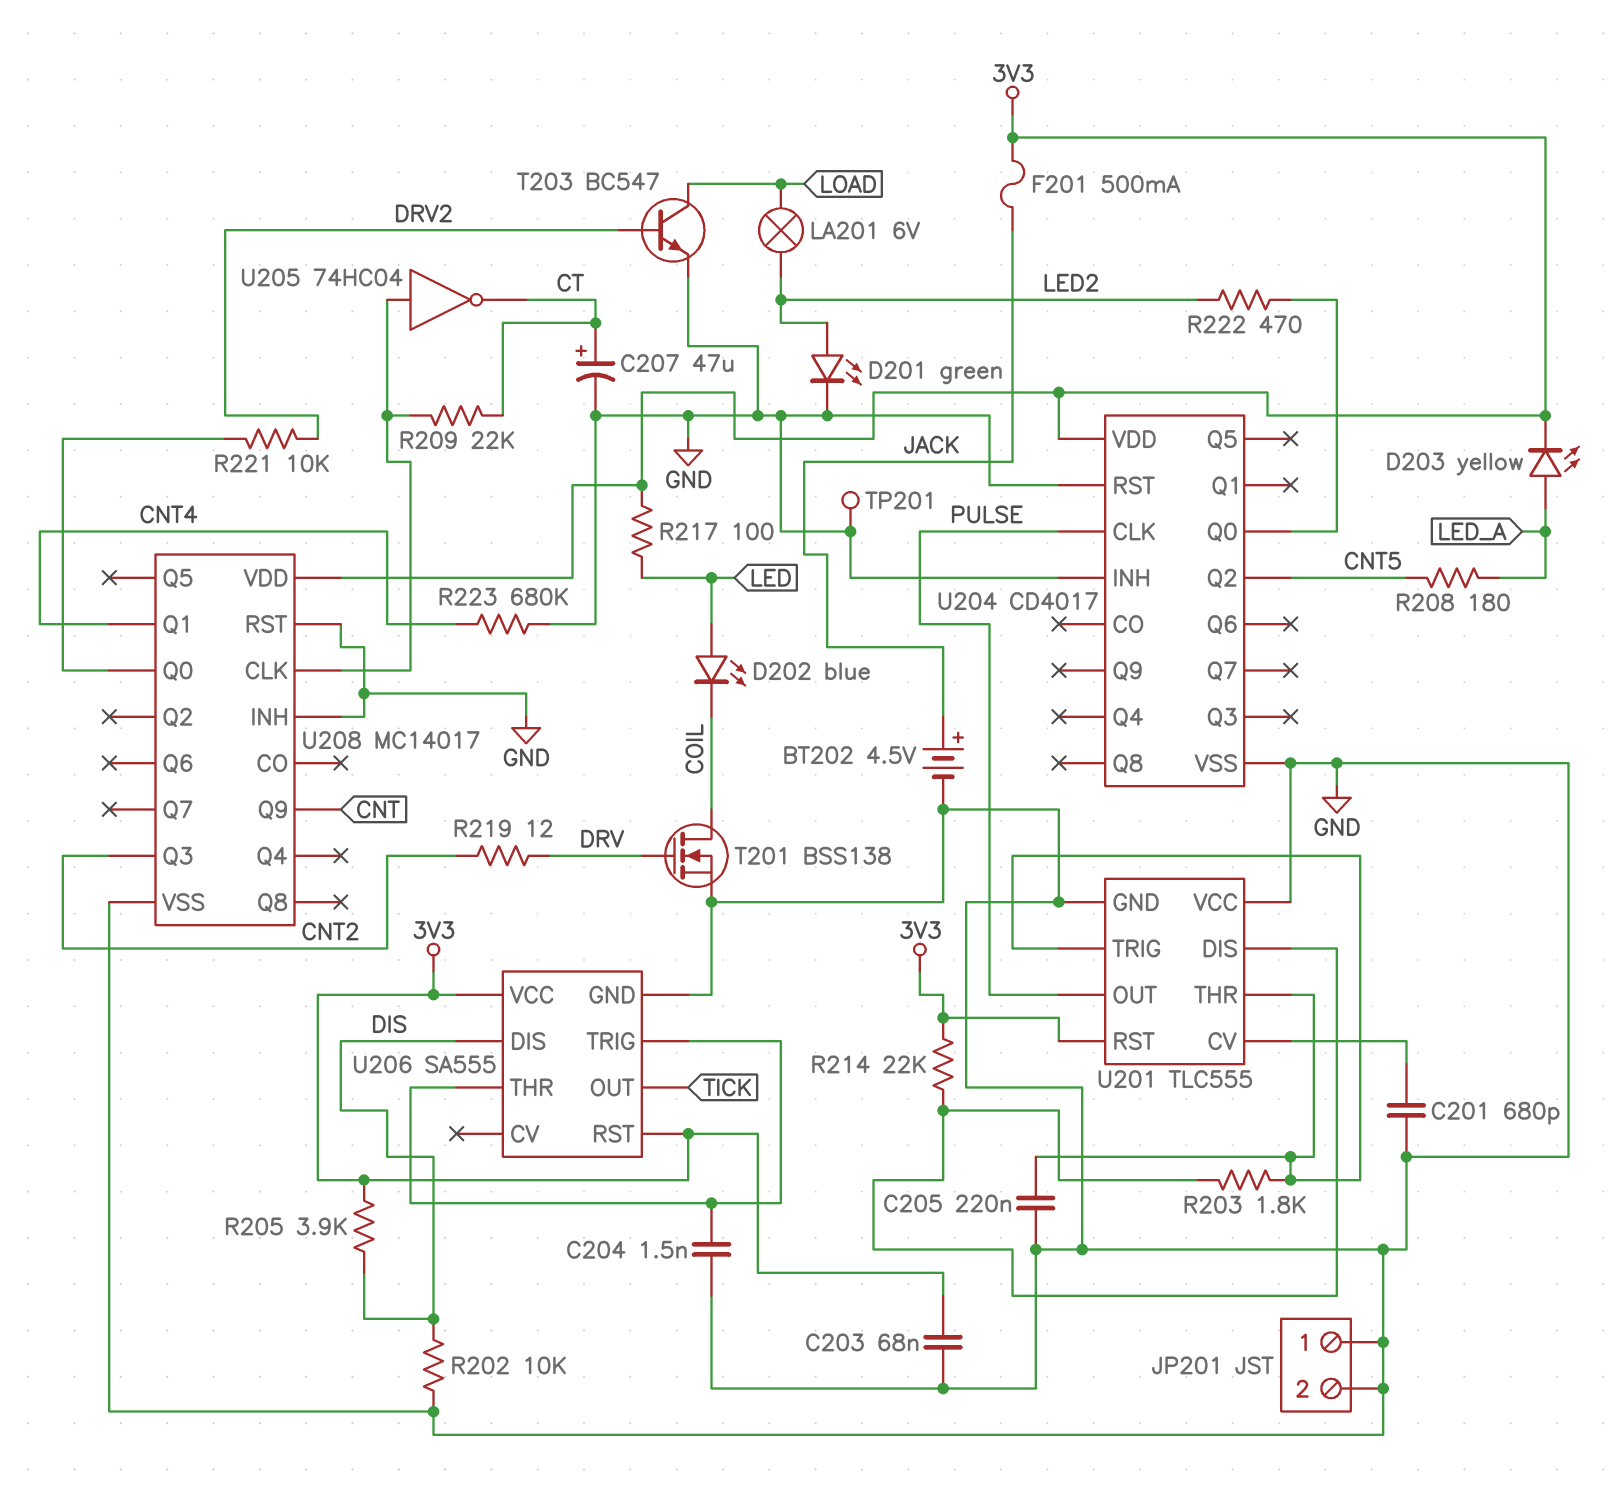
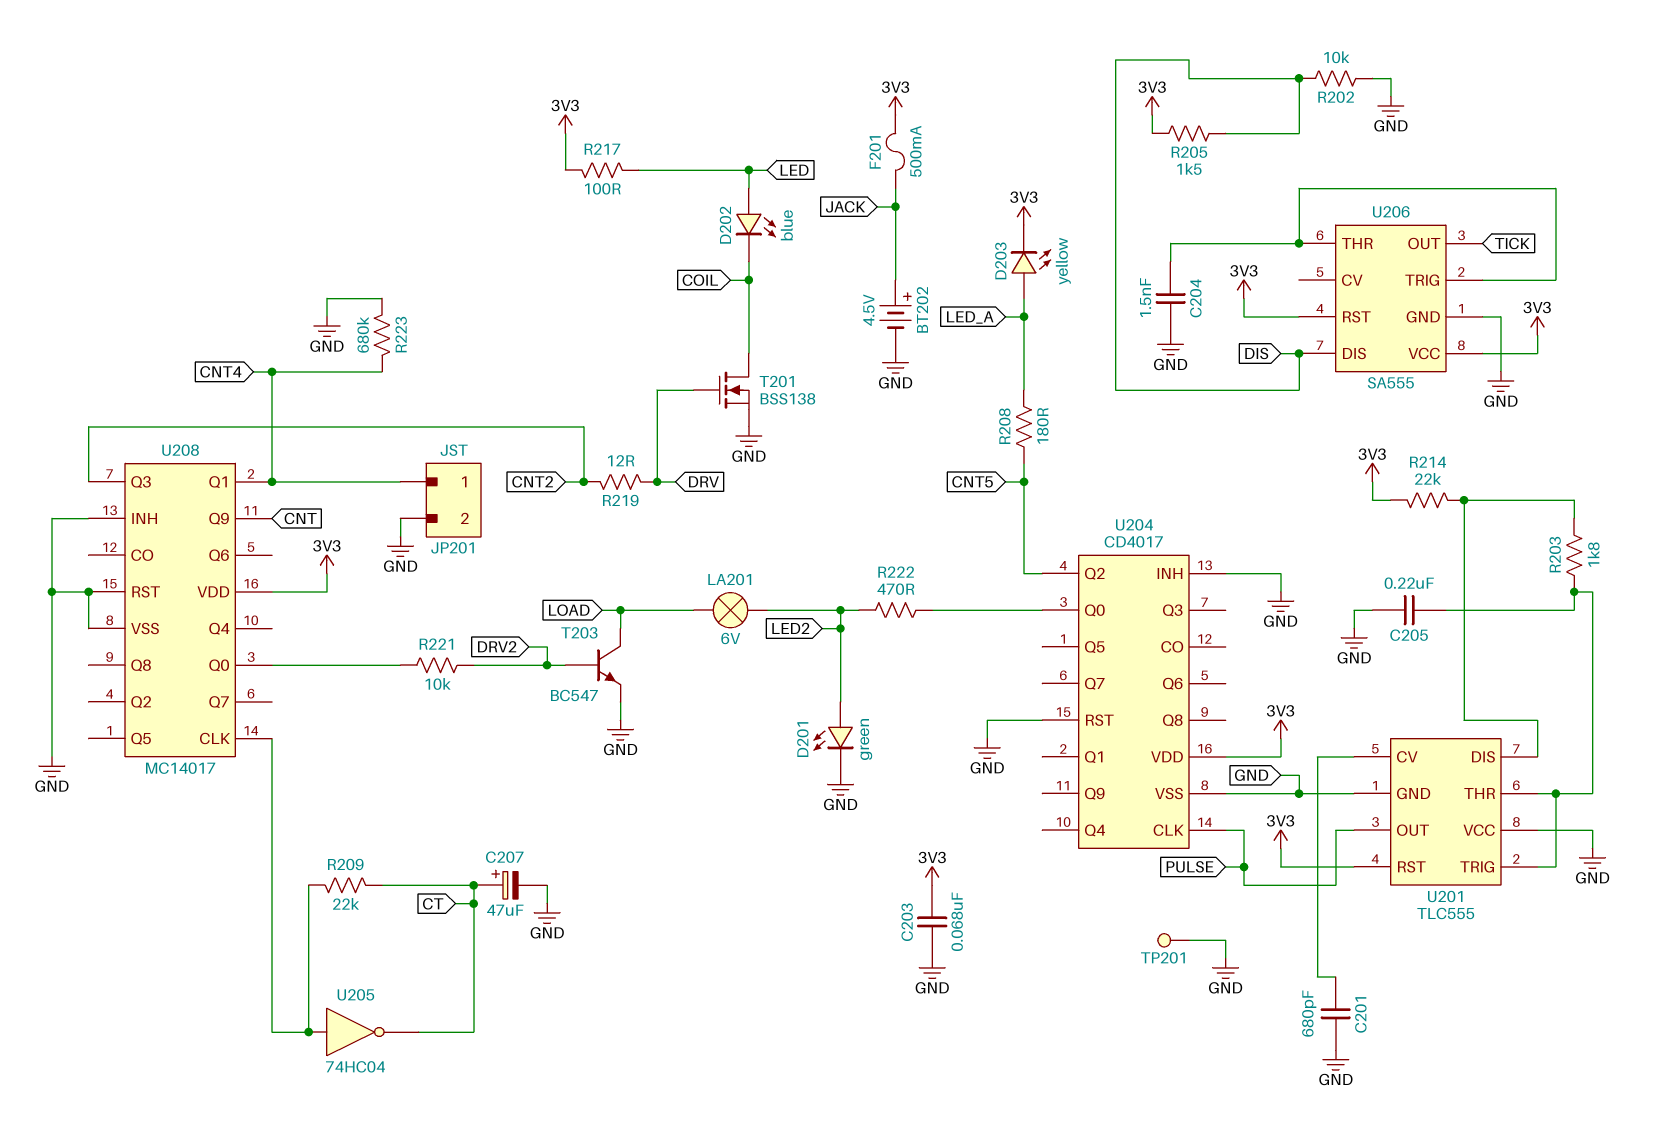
JP201 pin 1: GND -> CNT4
R205: 3.9k (3V3, DIS) -> 1.5k (3V3, DIS)

